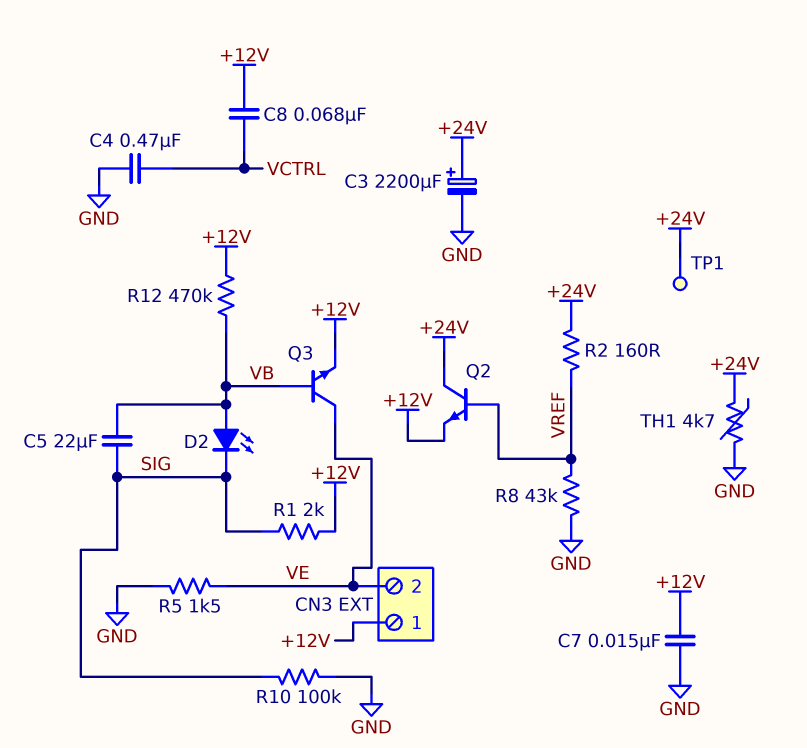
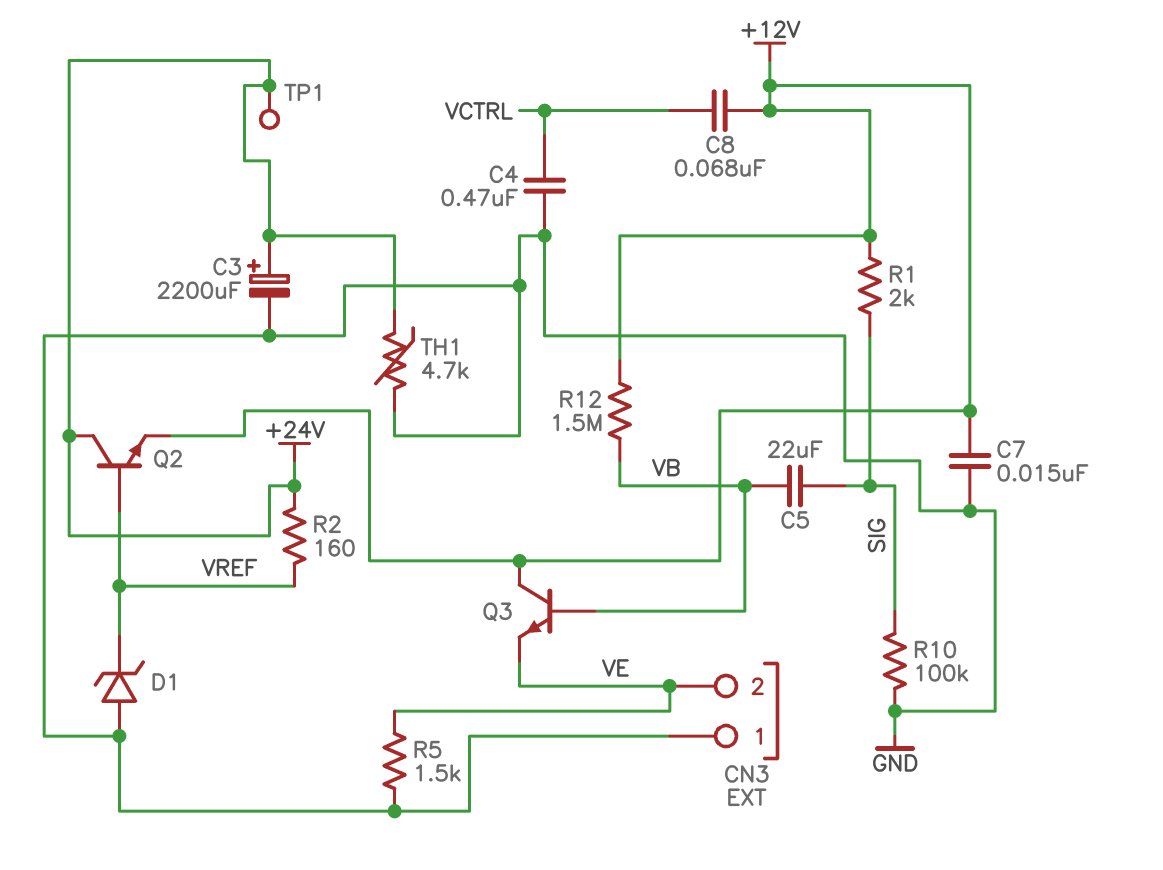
CN3 pin 1: +12V -> GND
D1: none -> zener (A GND, K VREF)
D2: LED (A VB, K SIG) -> none
Q3: NPN (B VB, C VE, E +12V) -> NPN (B VB, C +12V, E VE)
R8: 43k (GND, VREF) -> none
R12: 470k (+12V, VB) -> 1.5M (+12V, VB)

